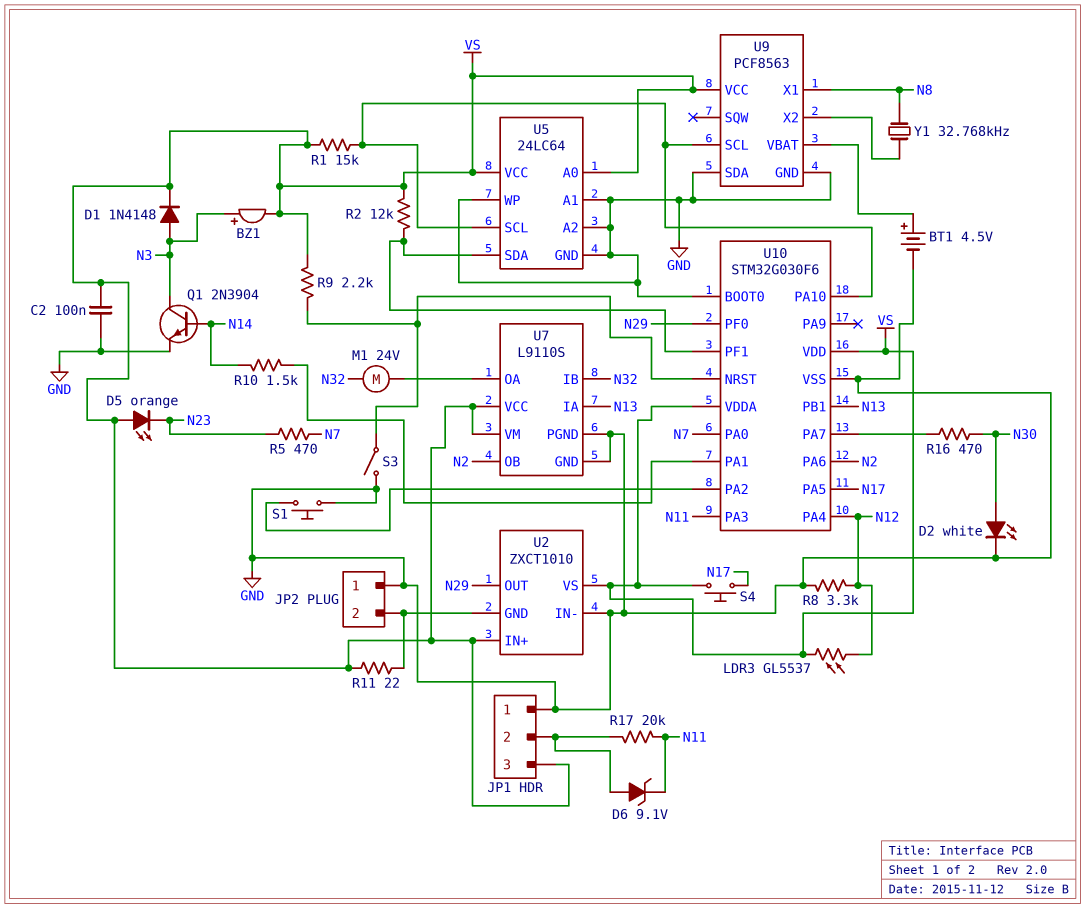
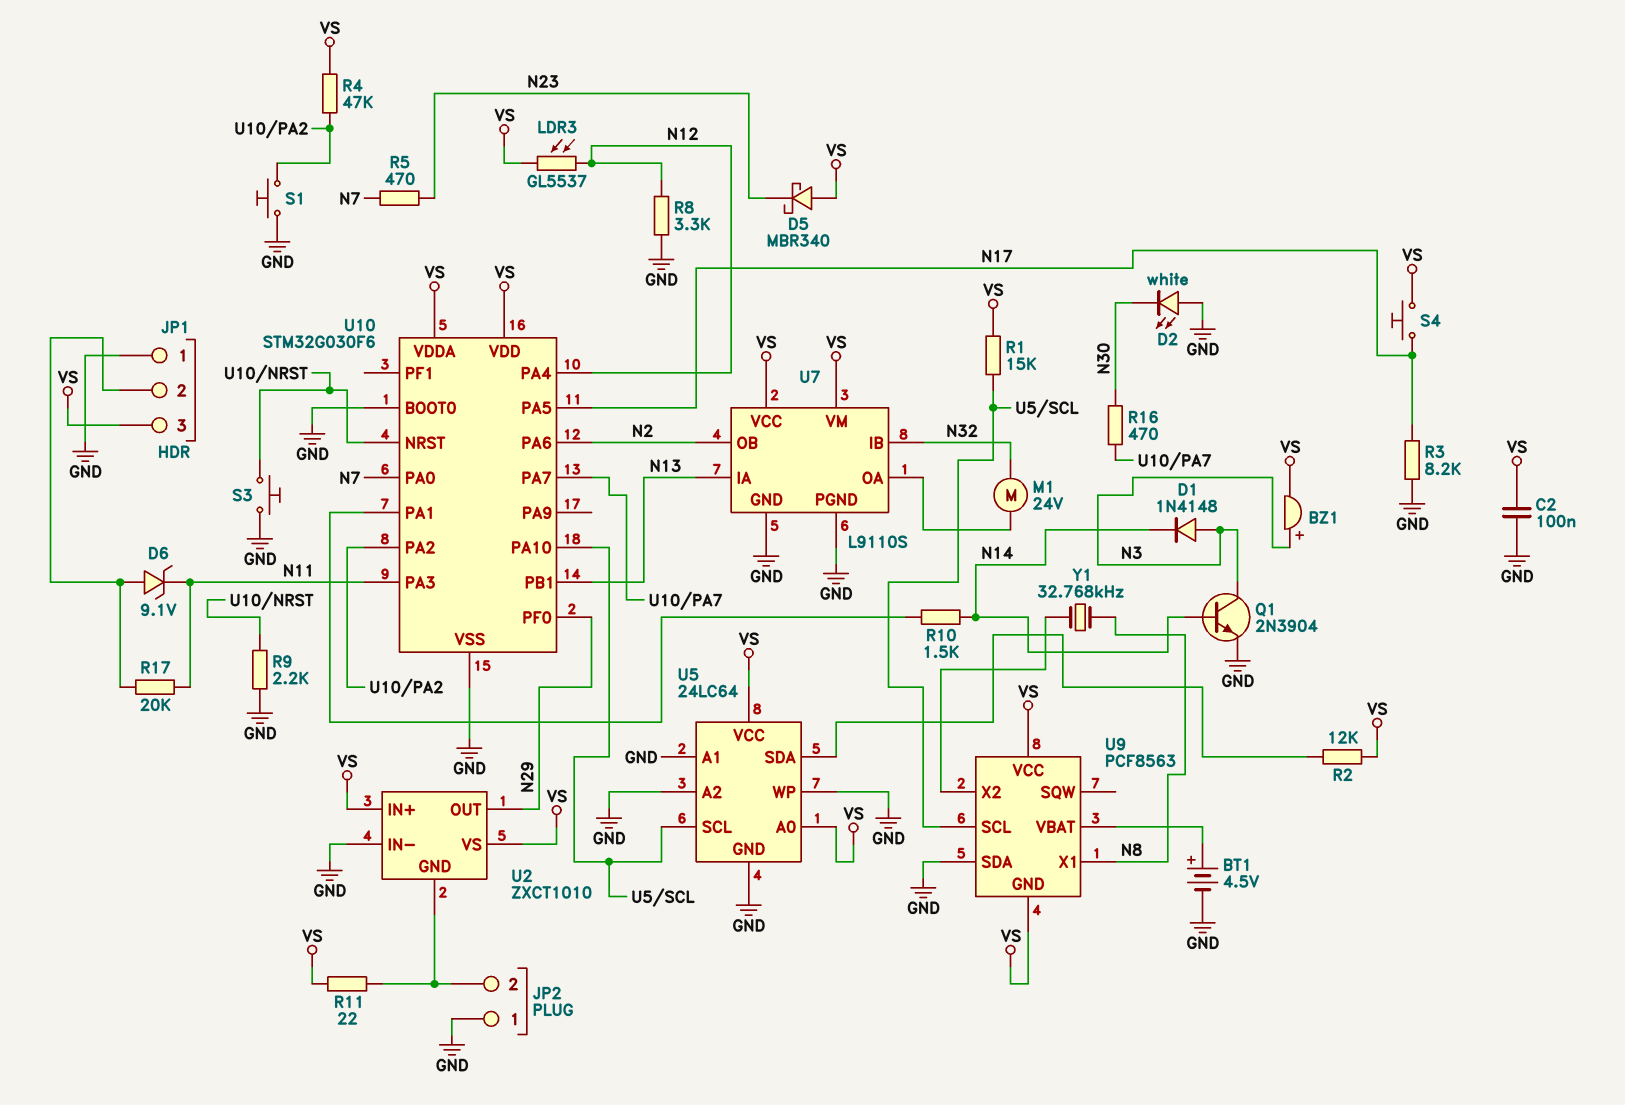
D1: diode 1N4148 (A N3, K VS) -> diode 1N4148 (A N3, K N14)
D2: LED white (A N30, K GND) -> LED white (A GND, K N30)
D5: LED orange (A VS, K N23) -> schottky MBR340 (A VS, K N23)
R3: none -> 8.2k (GND, N17)
R4: none -> 47k (U10/PA2, VS)
R9: 2.2k (U10/NRST, VS) -> 2.2k (GND, U10/NRST)
S3: switch (GND, U10/NRST) -> button (GND, U10/NRST)
U9 pin GND: GND -> VS
U10 pin PF1: U5/SDA -> none

